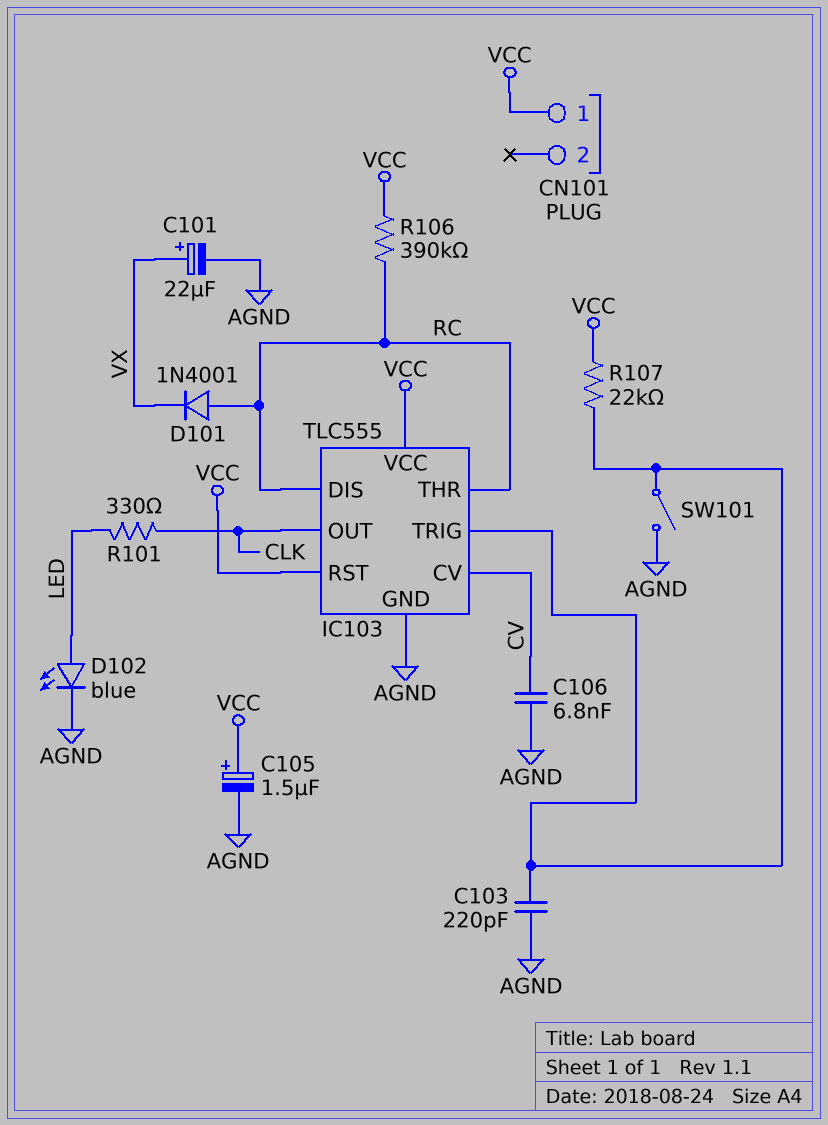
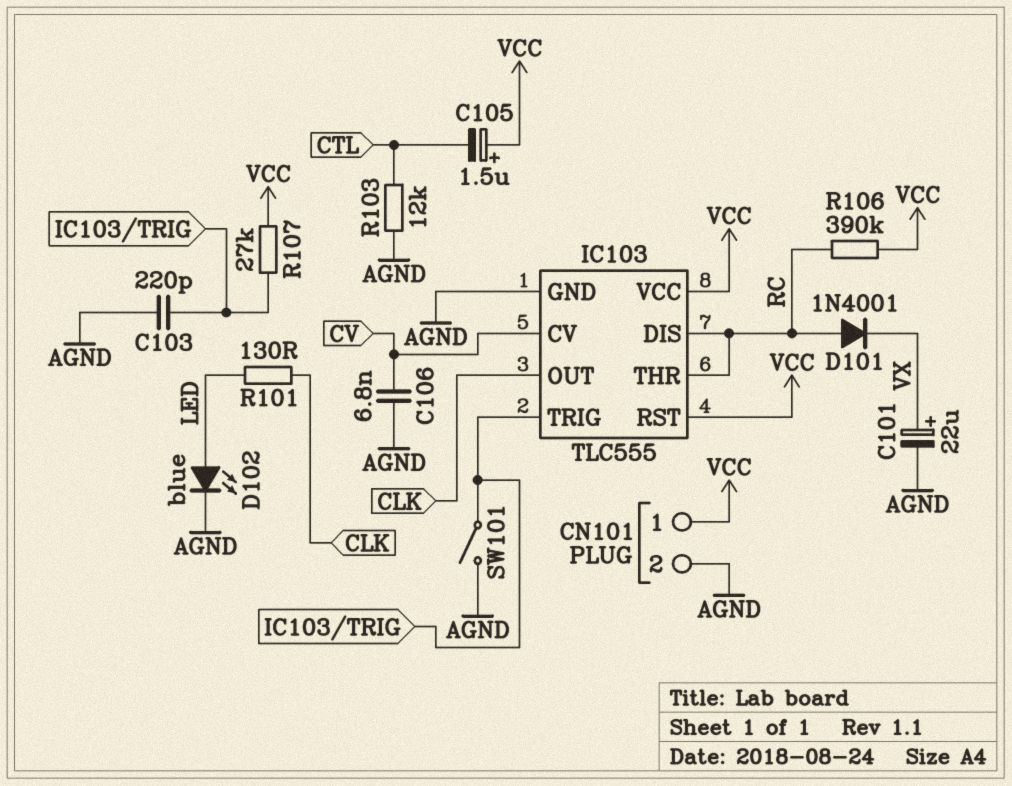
C105: 1.5uF (plus VCC, minus AGND) -> 1.5uF (plus VCC, minus CTL)
CN101 pin 2: none -> AGND
R101: 330 (CLK, LED) -> 130 (CLK, LED)
R103: none -> 12k (AGND, CTL)
R107: 22k (IC103/TRIG, VCC) -> 27k (IC103/TRIG, VCC)

